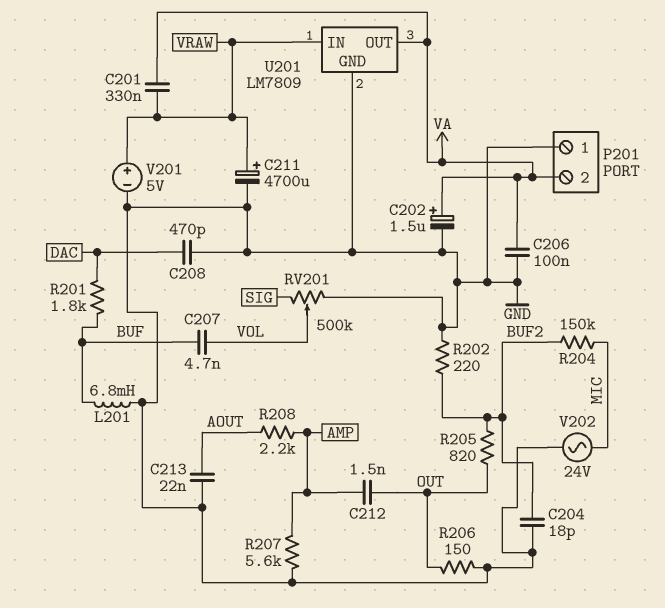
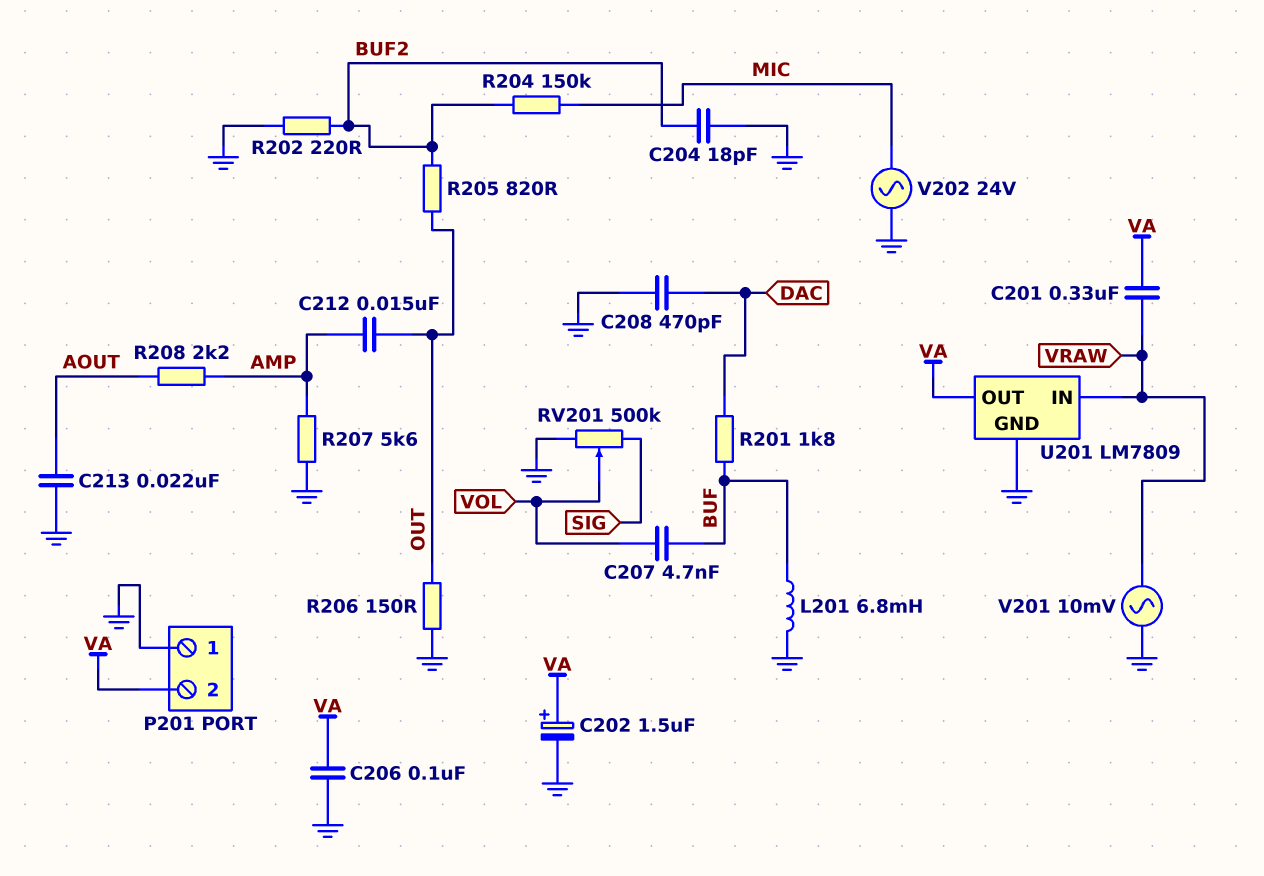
C211: 4700uF (plus VRAW, minus GND) -> none
C212: 1.5nF (AMP, OUT) -> 15nF (AMP, OUT)
V201: 5V (plus VRAW, minus GND) -> AC 10mV (GND, VRAW)

